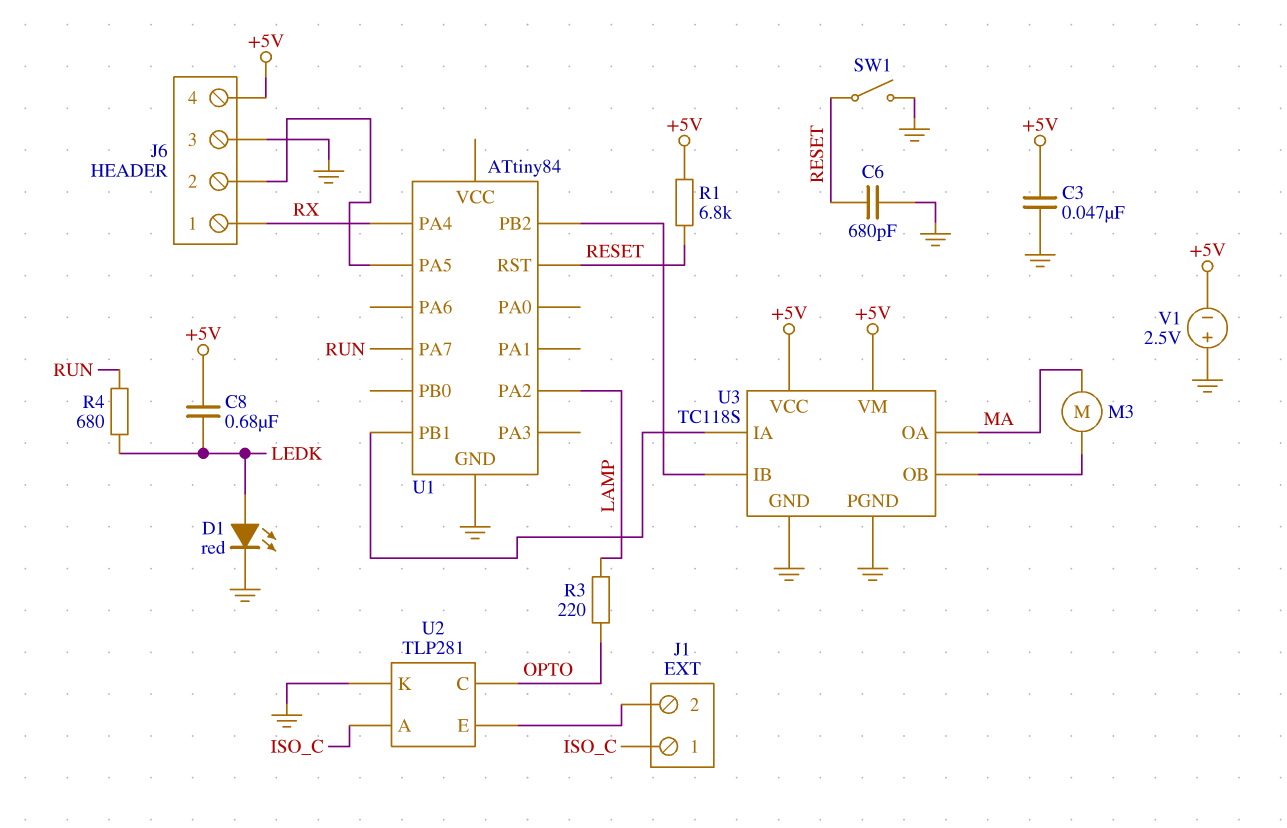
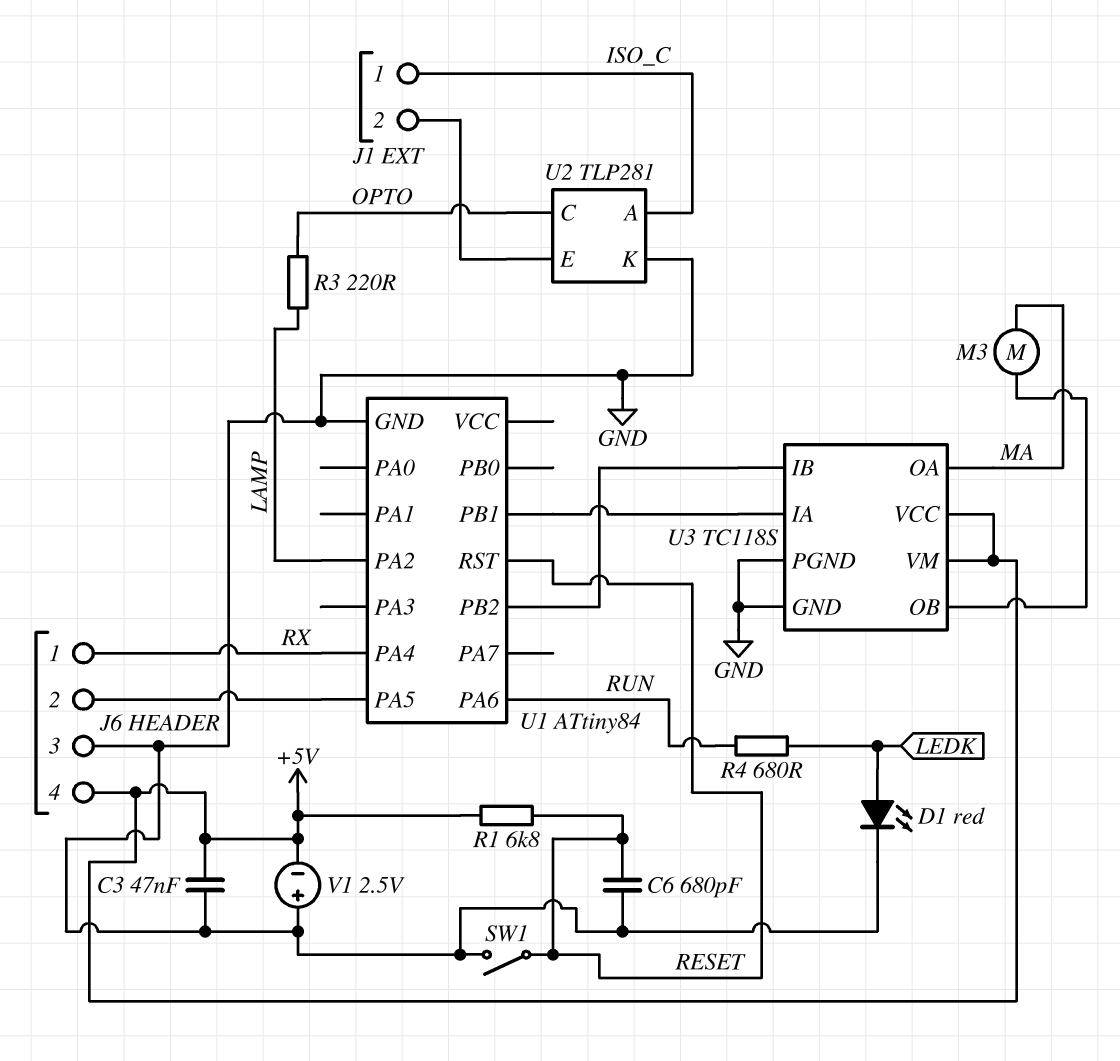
C8: 680nF (+5V, LEDK) -> none
U1 pin PA6: none -> RUN
U1 pin PA7: RUN -> none

